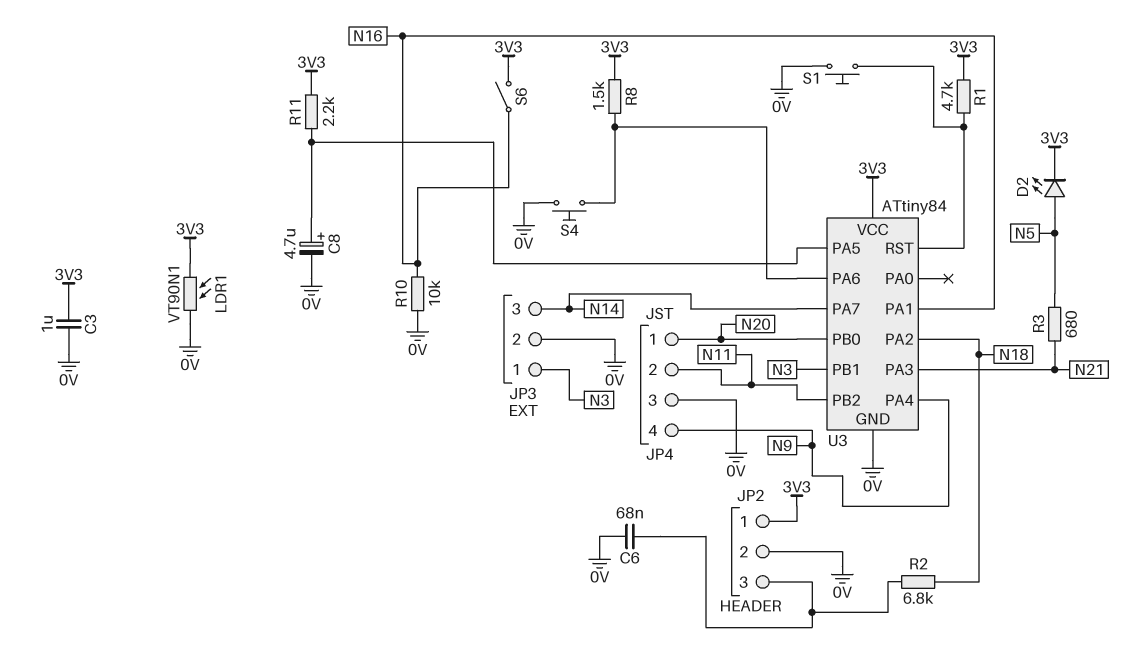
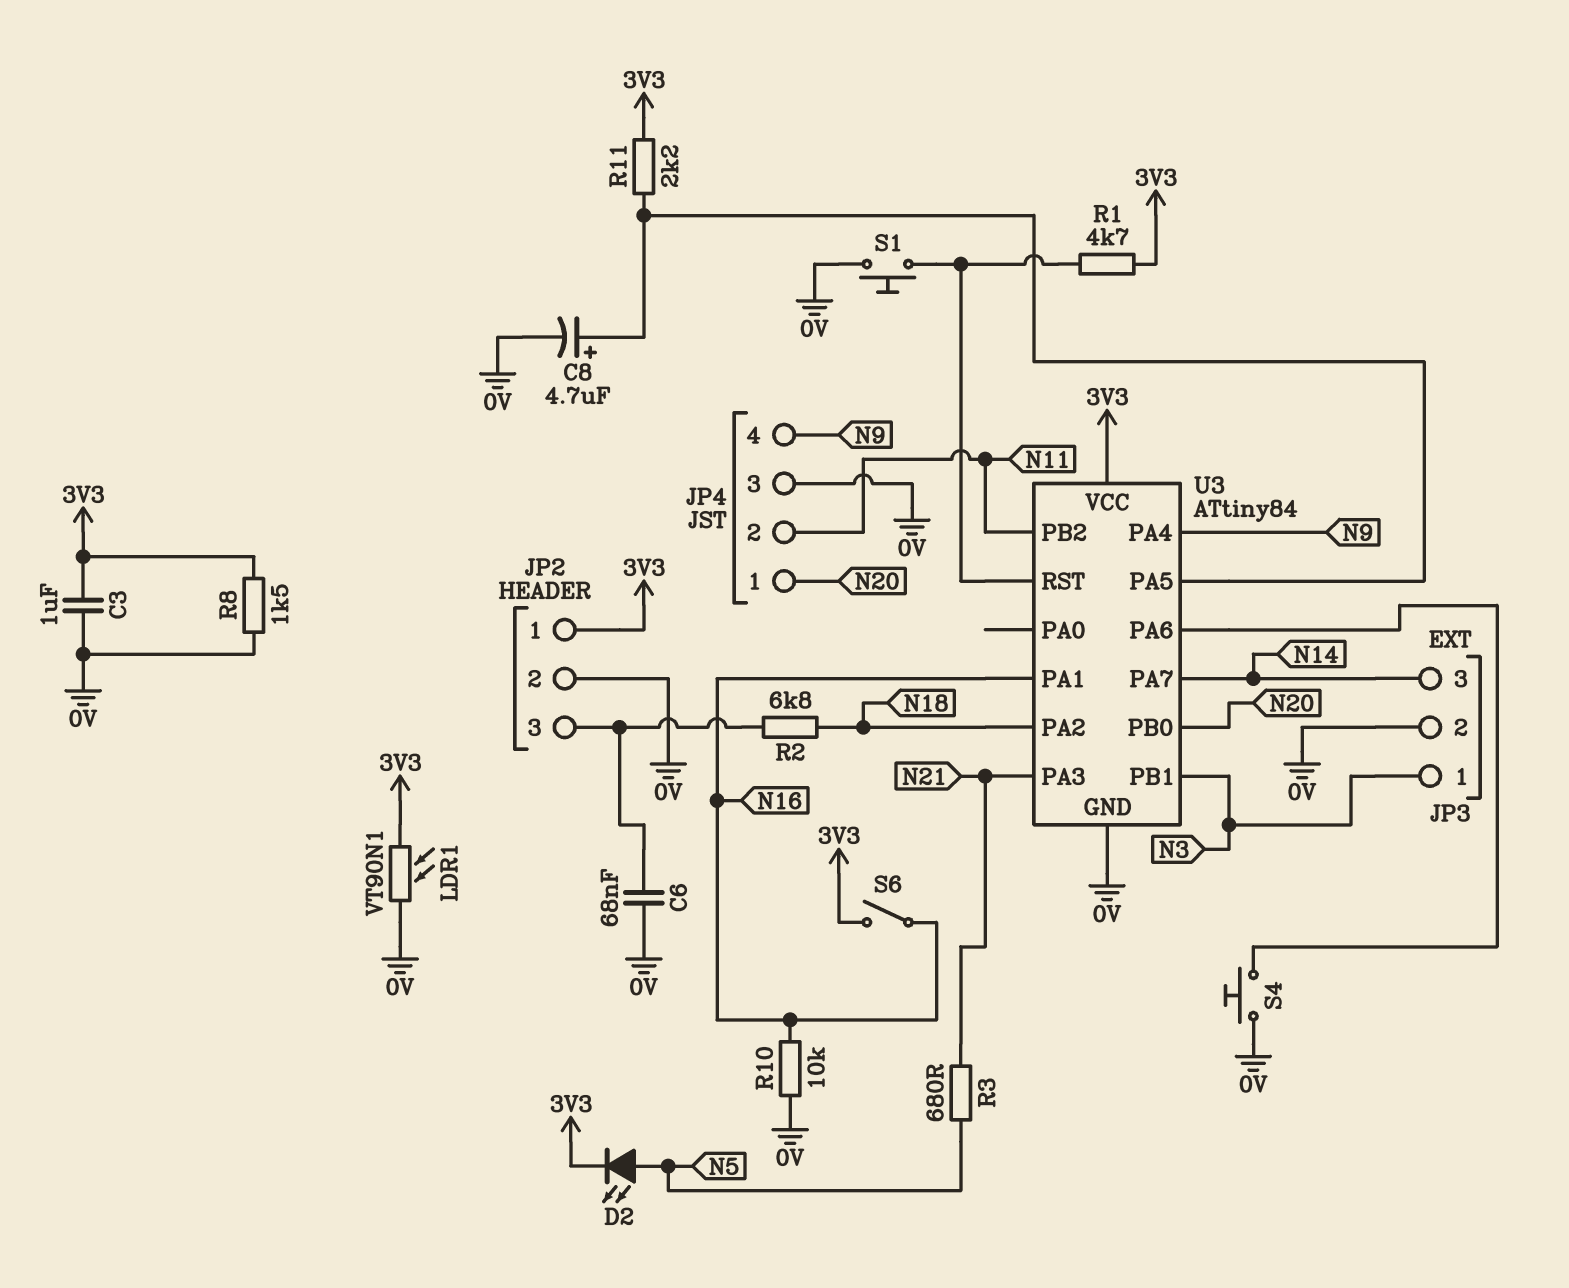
R8: 1.5k (3V3, U3/PA6) -> 1.5k (0V, 3V3)

